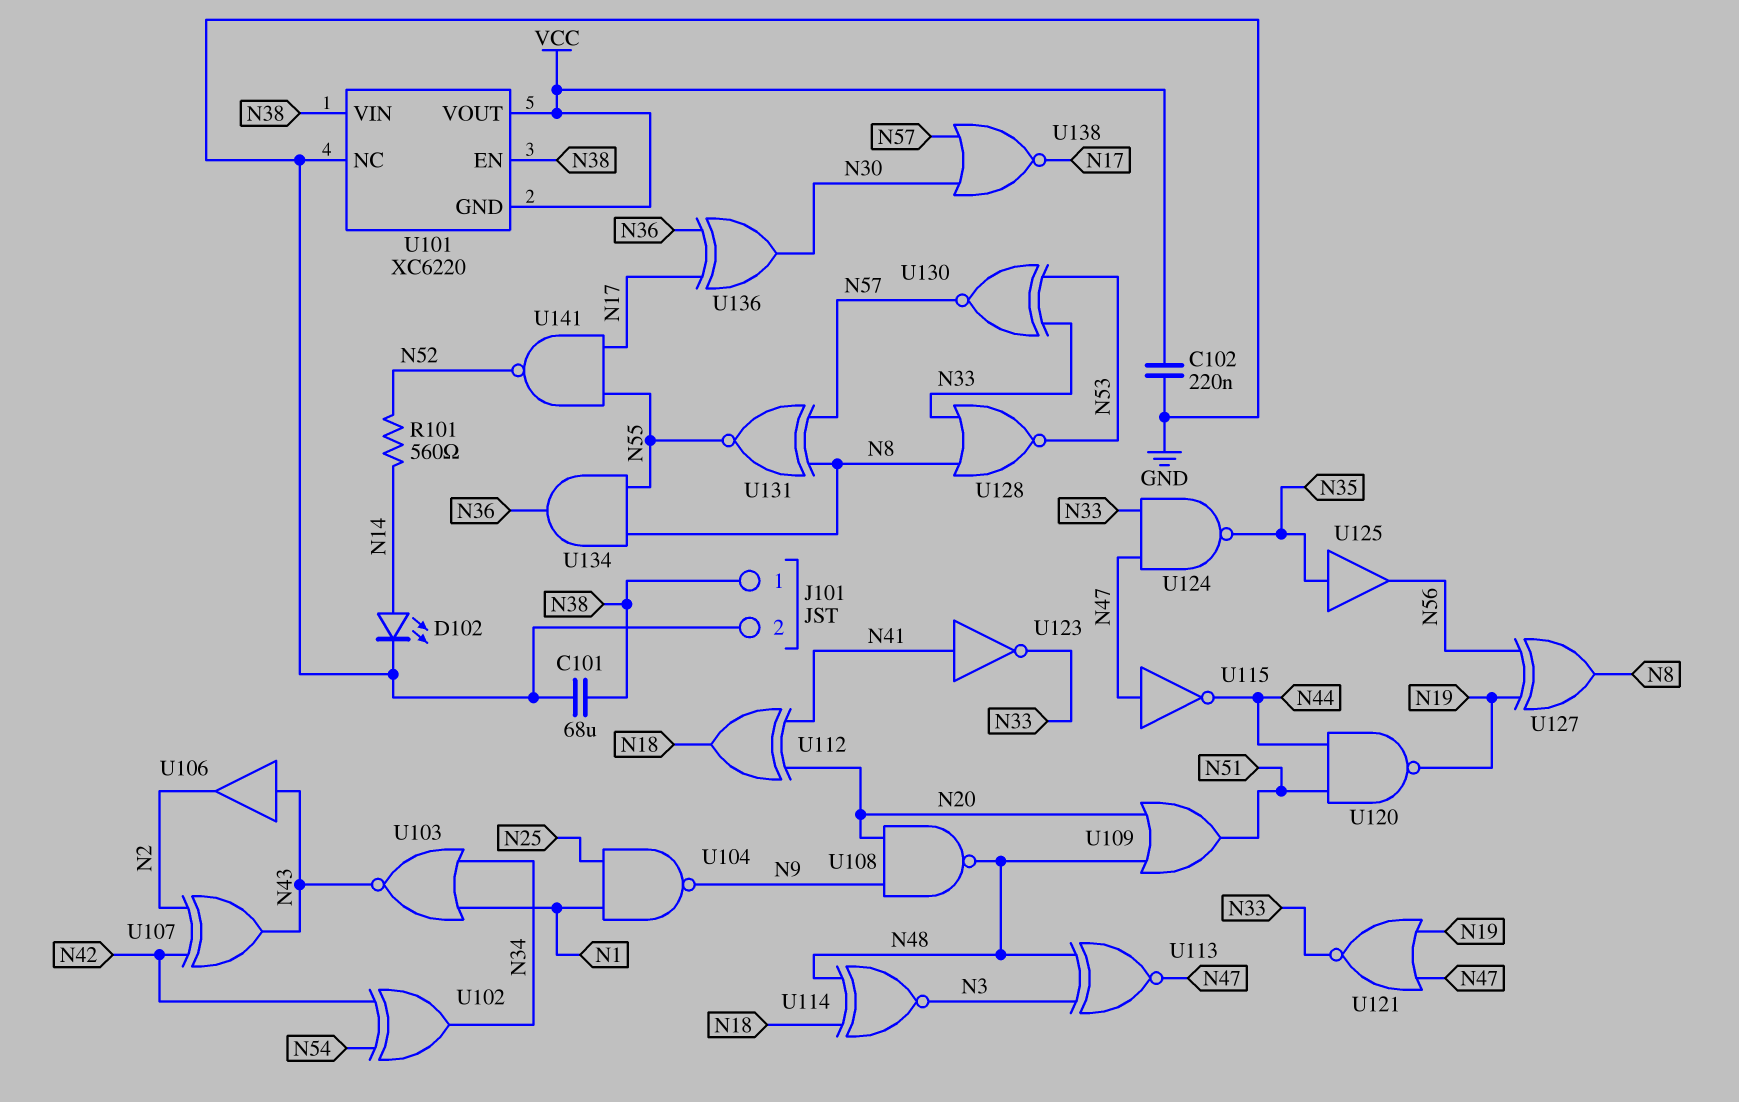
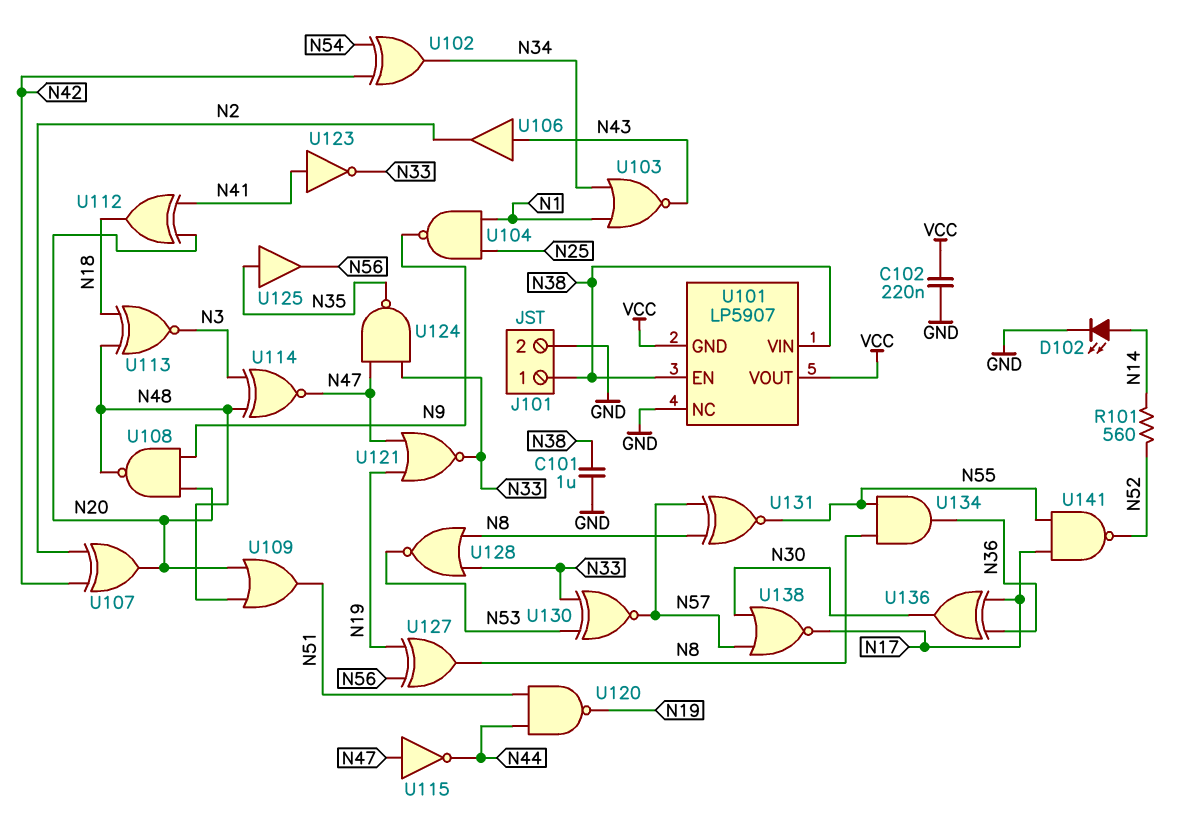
C101: 68uF (GND, N38) -> 1uF (GND, N38)
U101: XC6220 -> LP5907
U107: XOR (in N2, in N42, out N43) -> XOR (in N2, in N42, out N20)
U113: XNOR (in N3, in N48, out N47) -> XNOR (in N18, in N48, out N3)
U114: XNOR (in N18, in N48, out N3) -> XNOR (in N3, in N48, out N47)

